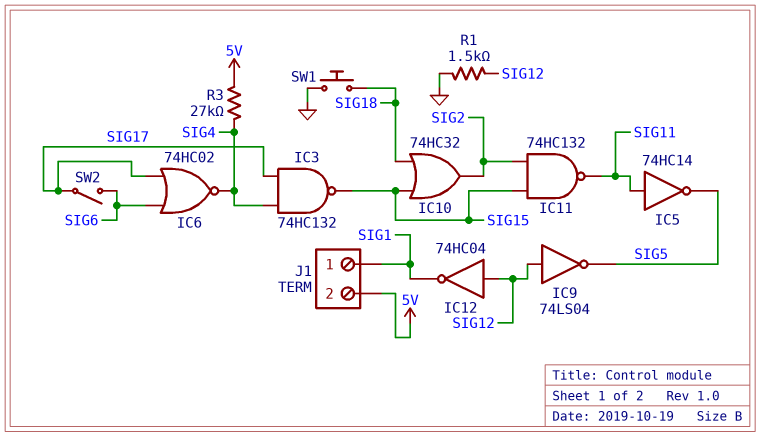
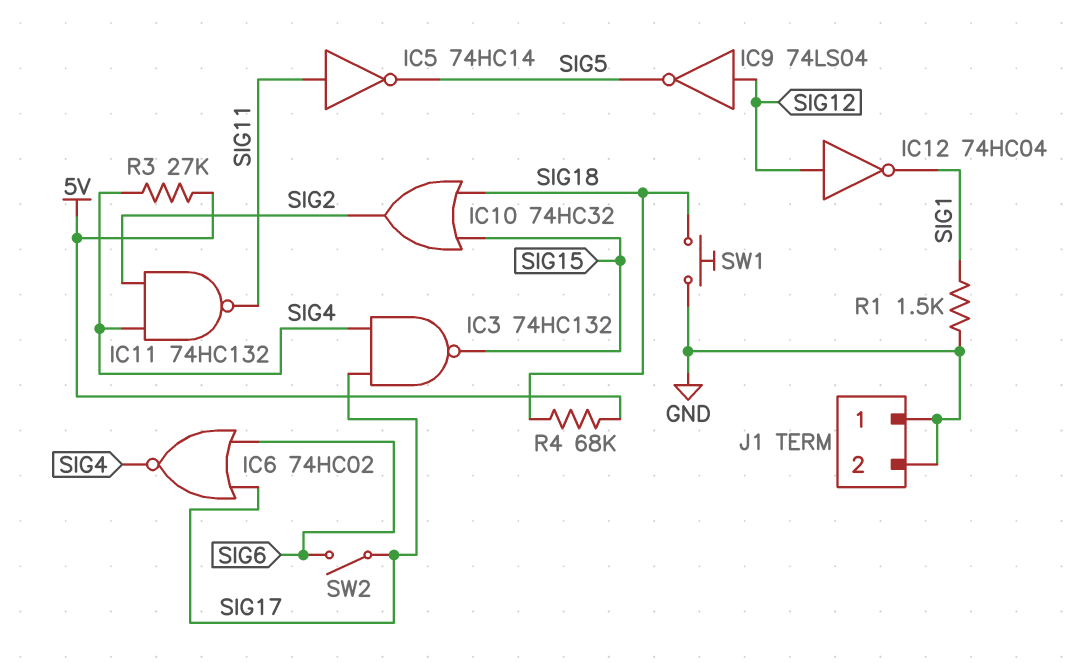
IC11: NAND 74HC132 (in SIG2, in SIG15, out SIG11) -> NAND 74HC132 (in SIG2, in SIG4, out SIG11)
J1 pin 1: SIG1 -> GND
J1 pin 2: 5V -> GND
R1: 1.5k (GND, SIG12) -> 1.5k (GND, SIG1)
R4: none -> 68k (5V, SIG18)

